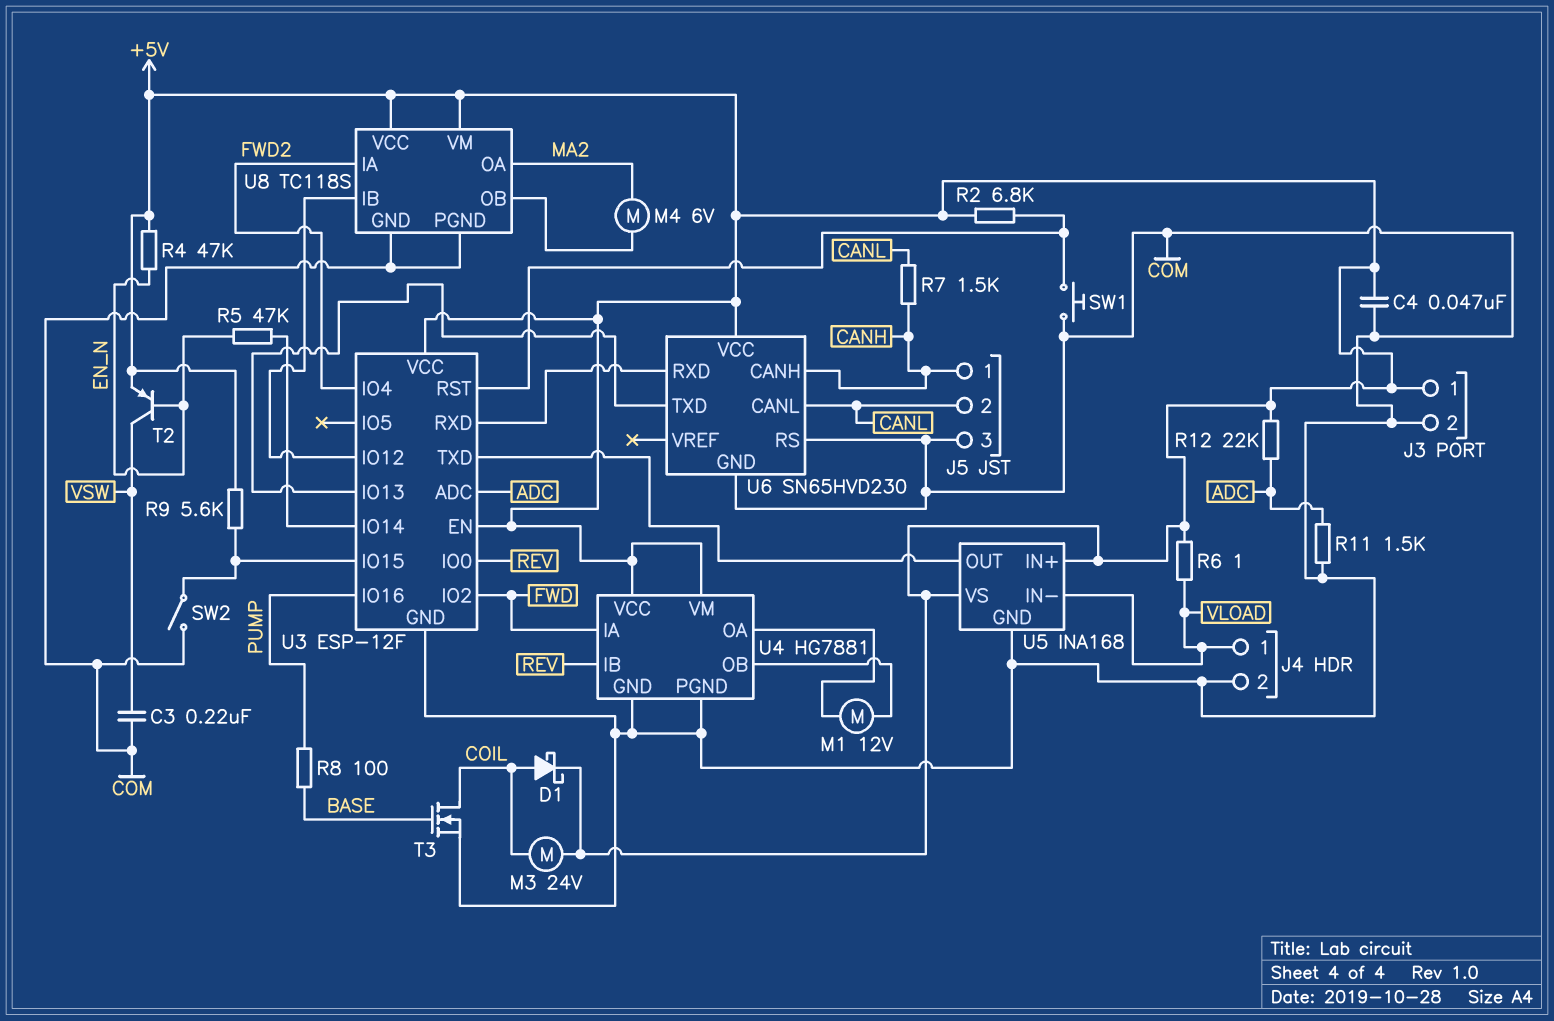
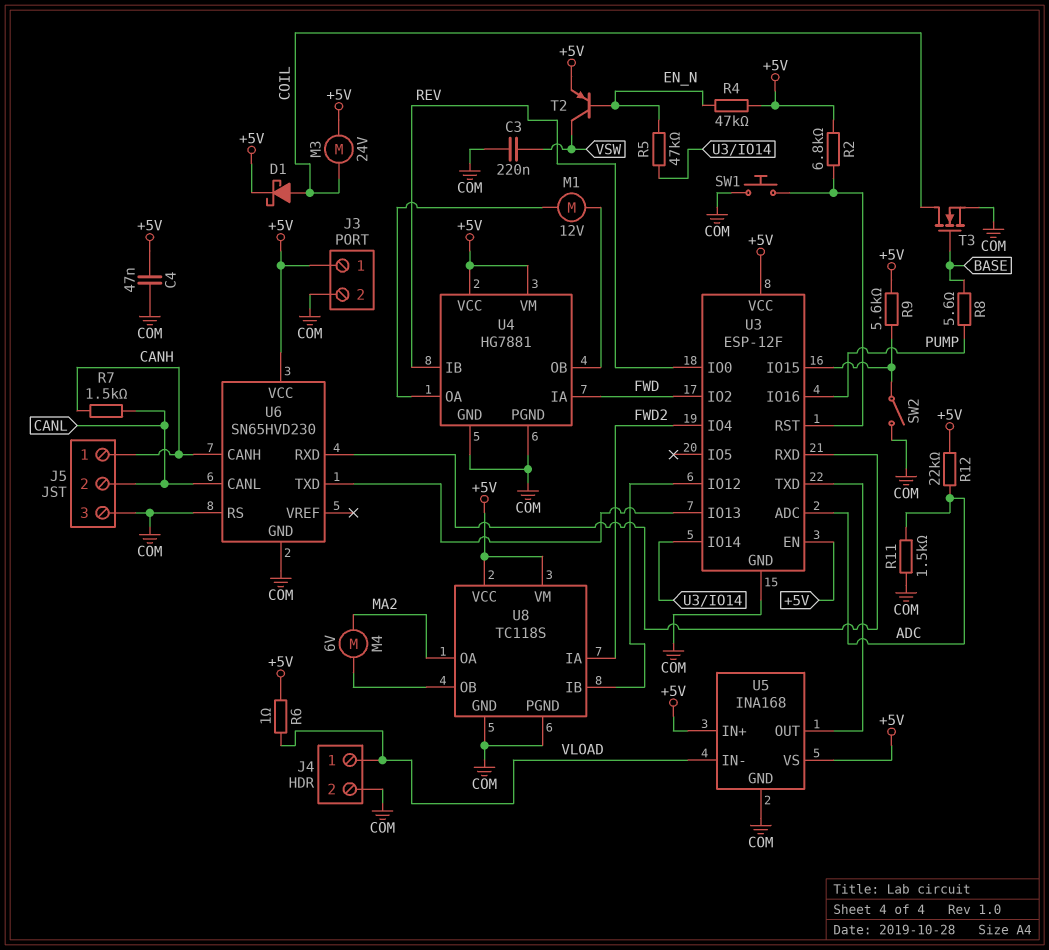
R8: 100 (BASE, PUMP) -> 5.6 (BASE, PUMP)

